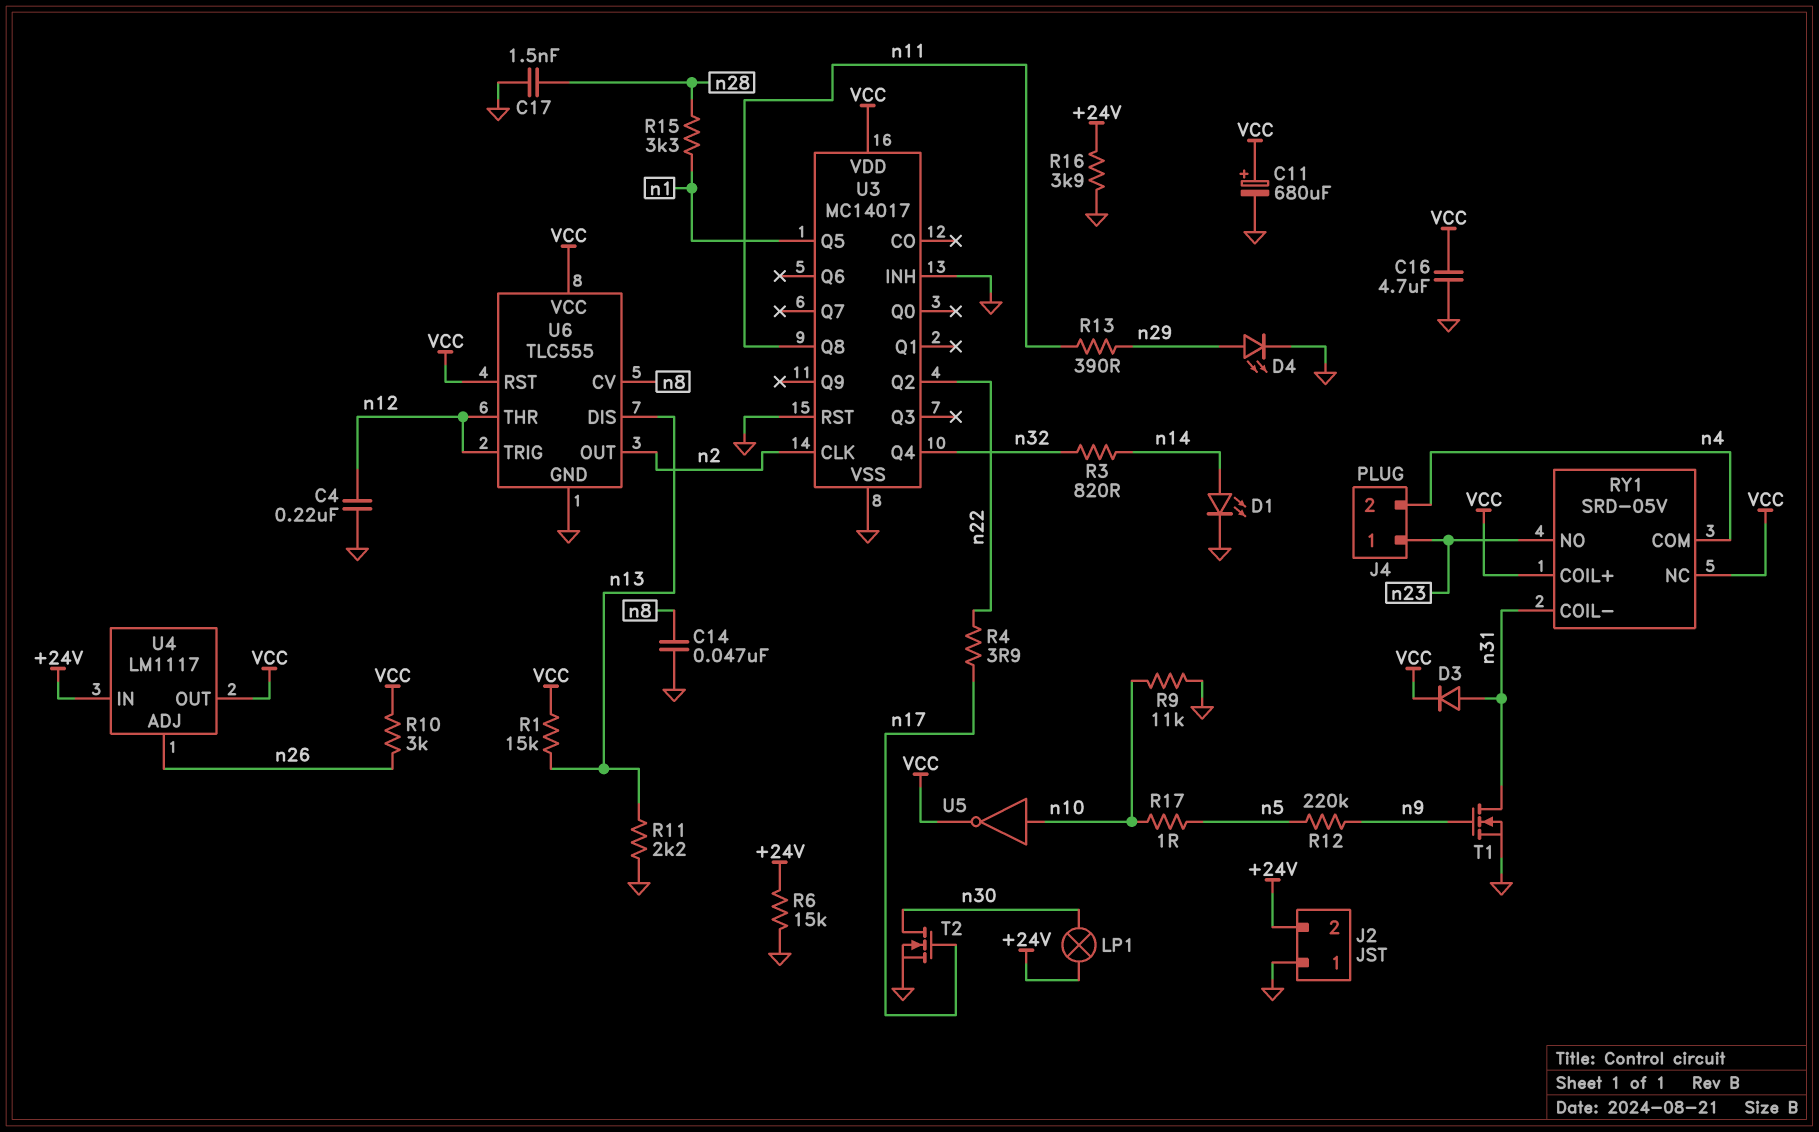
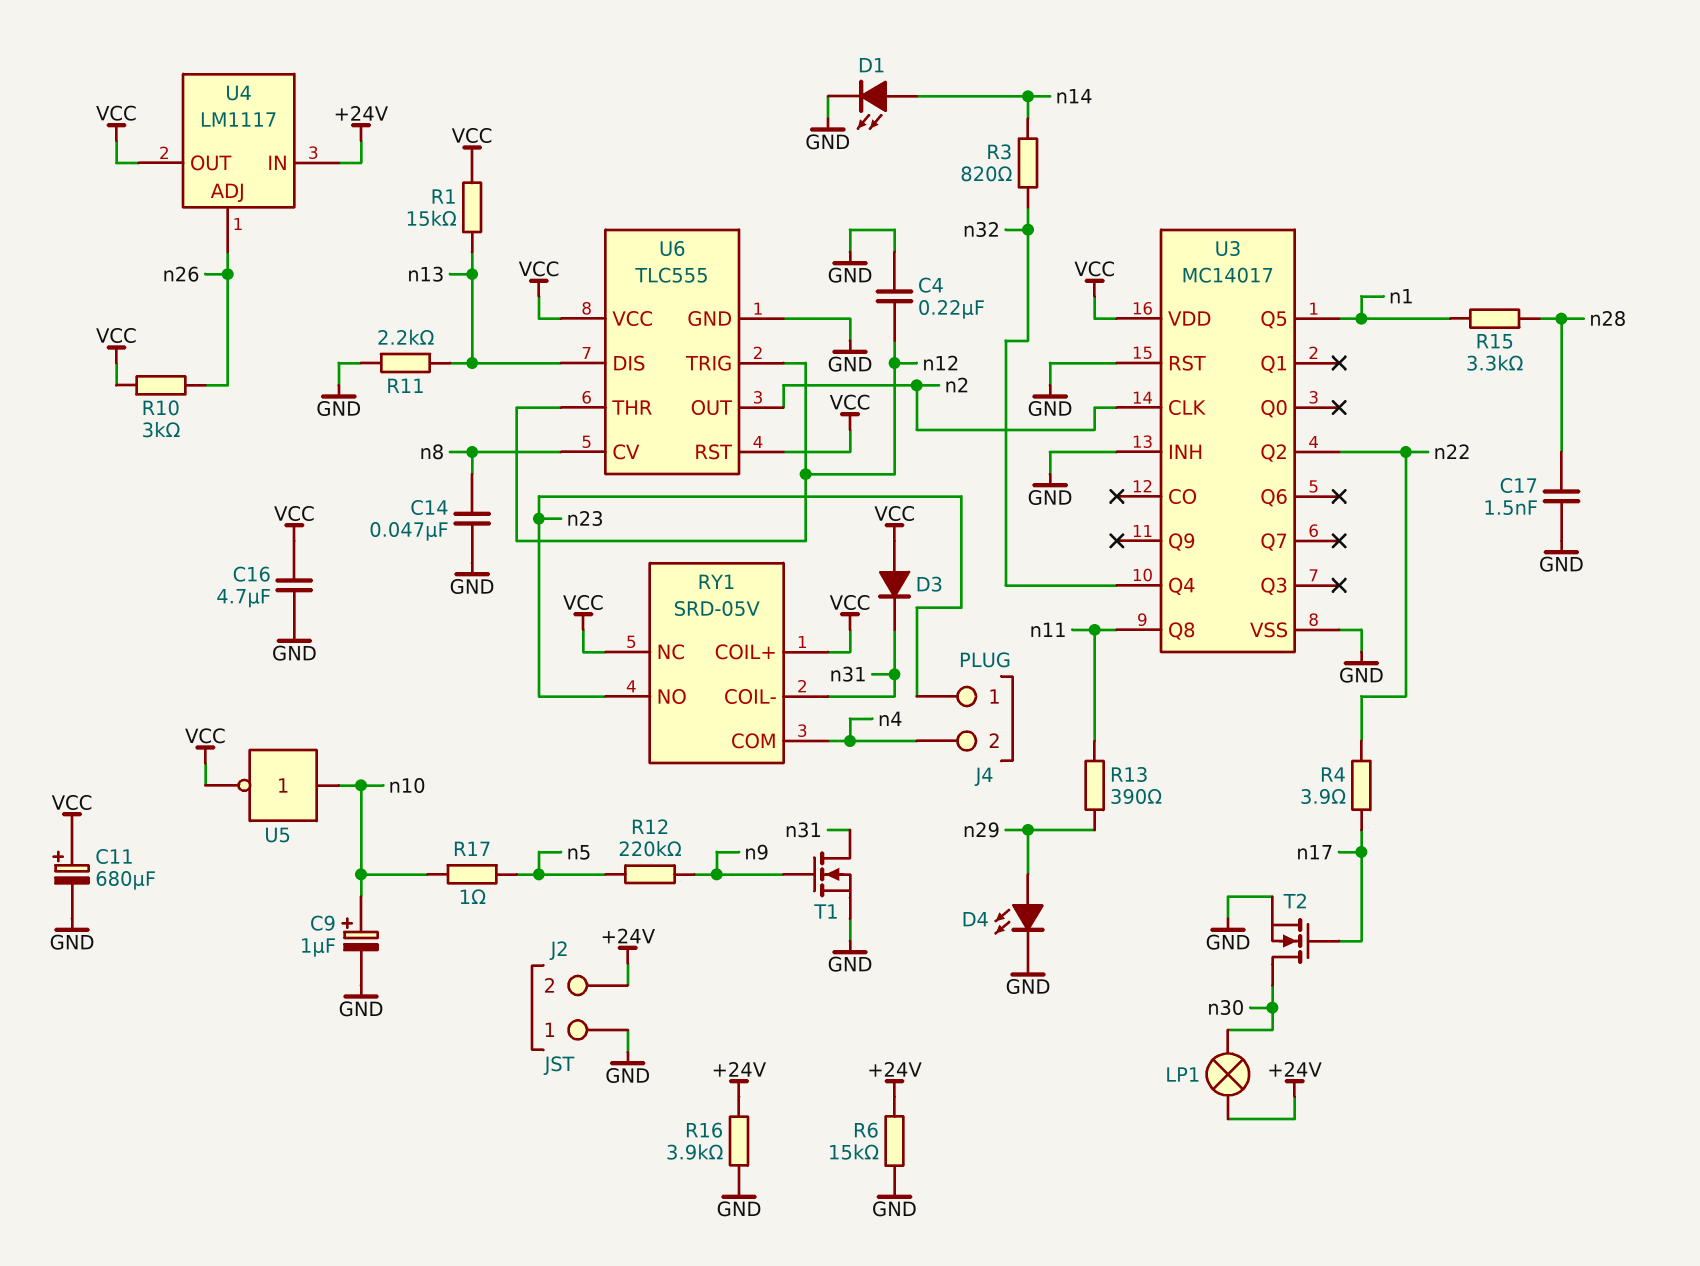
C9: none -> 1uF (plus n10, minus GND)
D3: diode (A n31, K VCC) -> diode (A VCC, K n31)
R9: 11k (GND, n10) -> none

